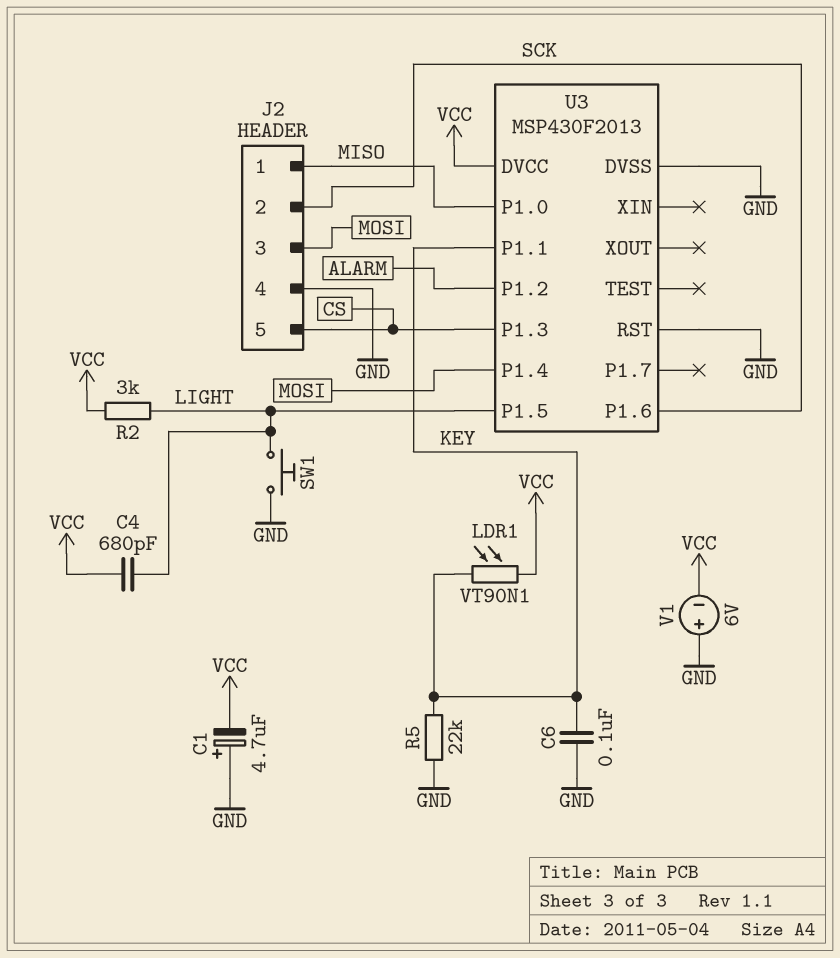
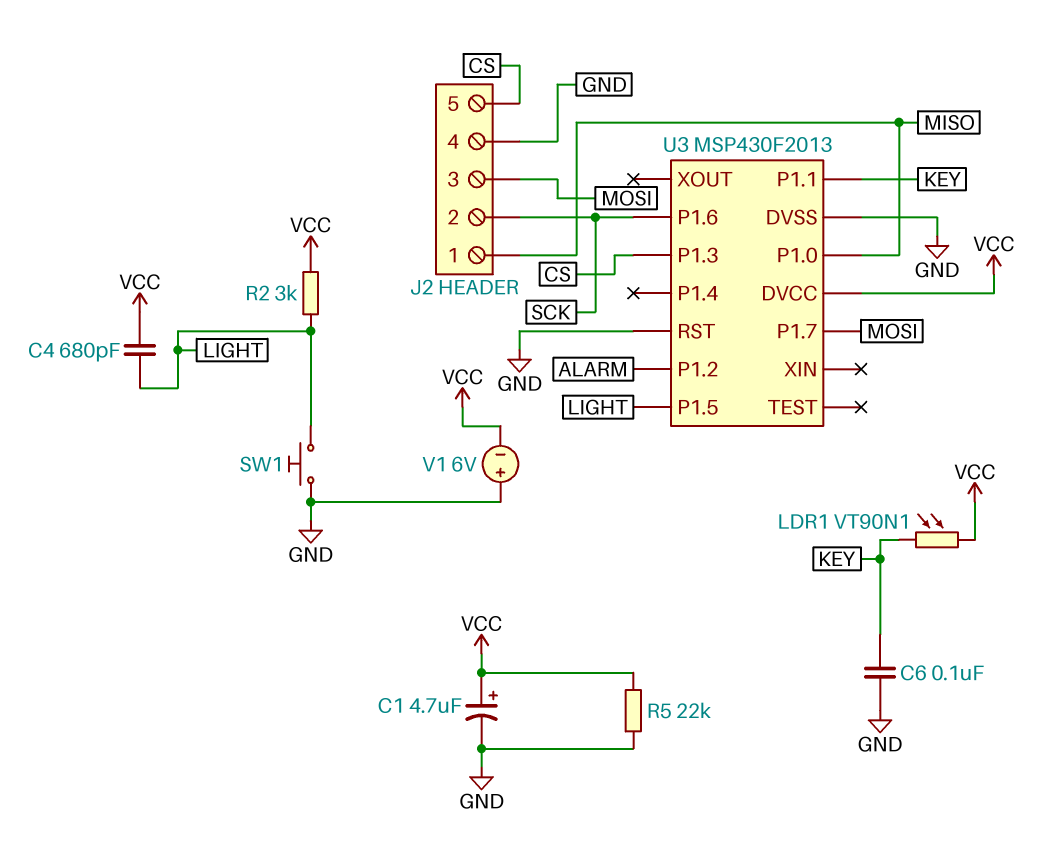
C1: 4.7uF (plus GND, minus VCC) -> 4.7uF (plus VCC, minus GND)
R5: 22k (GND, KEY) -> 22k (GND, VCC)
U3 pin P1.4: MOSI -> none
U3 pin P1.7: none -> MOSI

